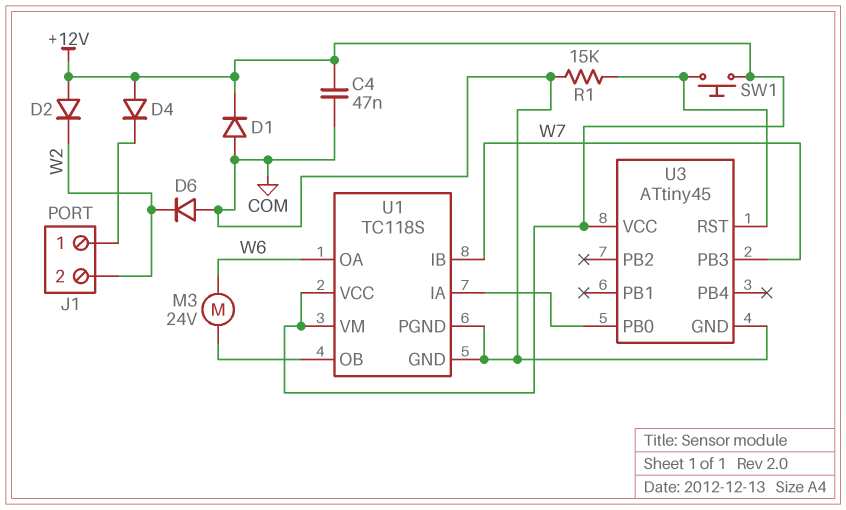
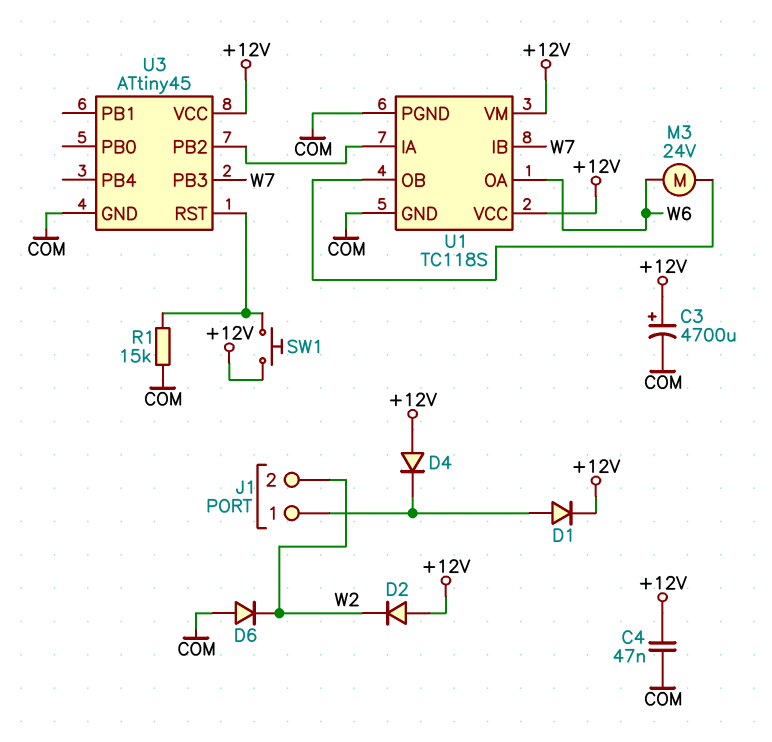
C3: none -> 4700uF (plus +12V, minus COM)
D1: diode (A COM, K +12V) -> diode (A J1/1, K +12V)
U3 pin PB0: U1/IA -> none
U3 pin PB2: none -> U1/IA

